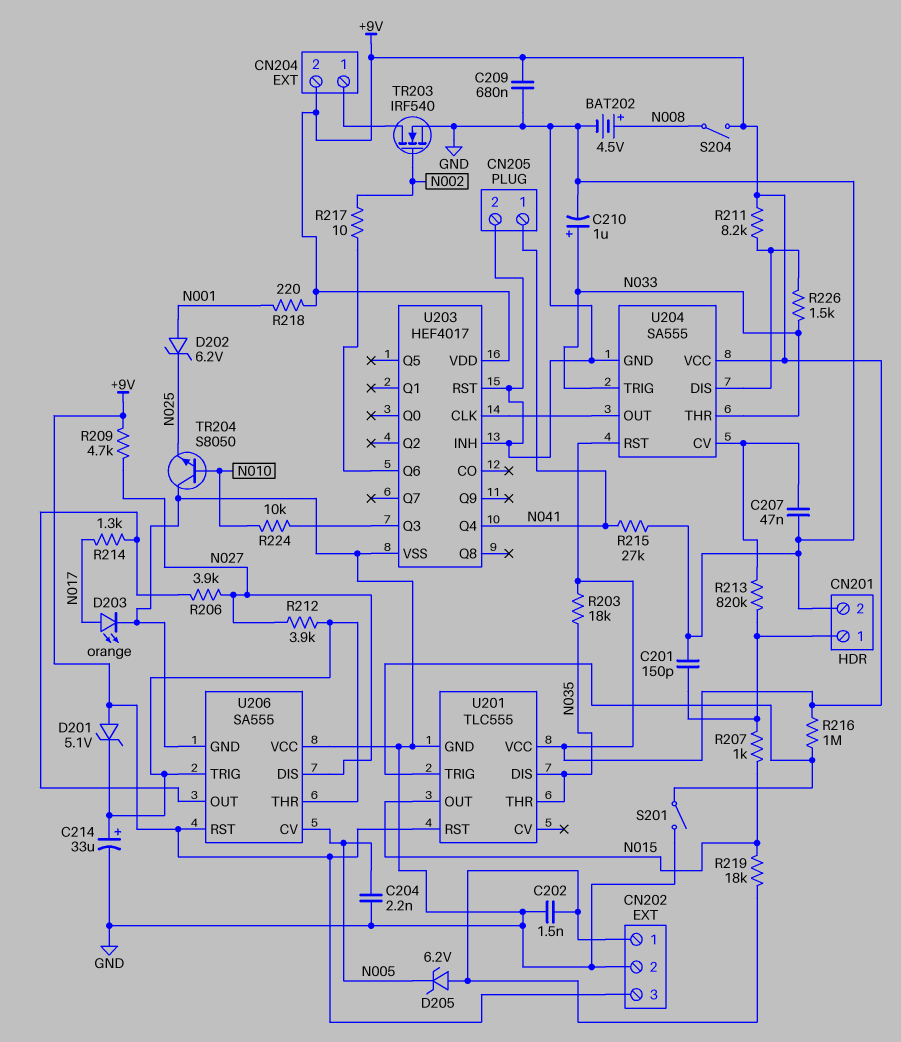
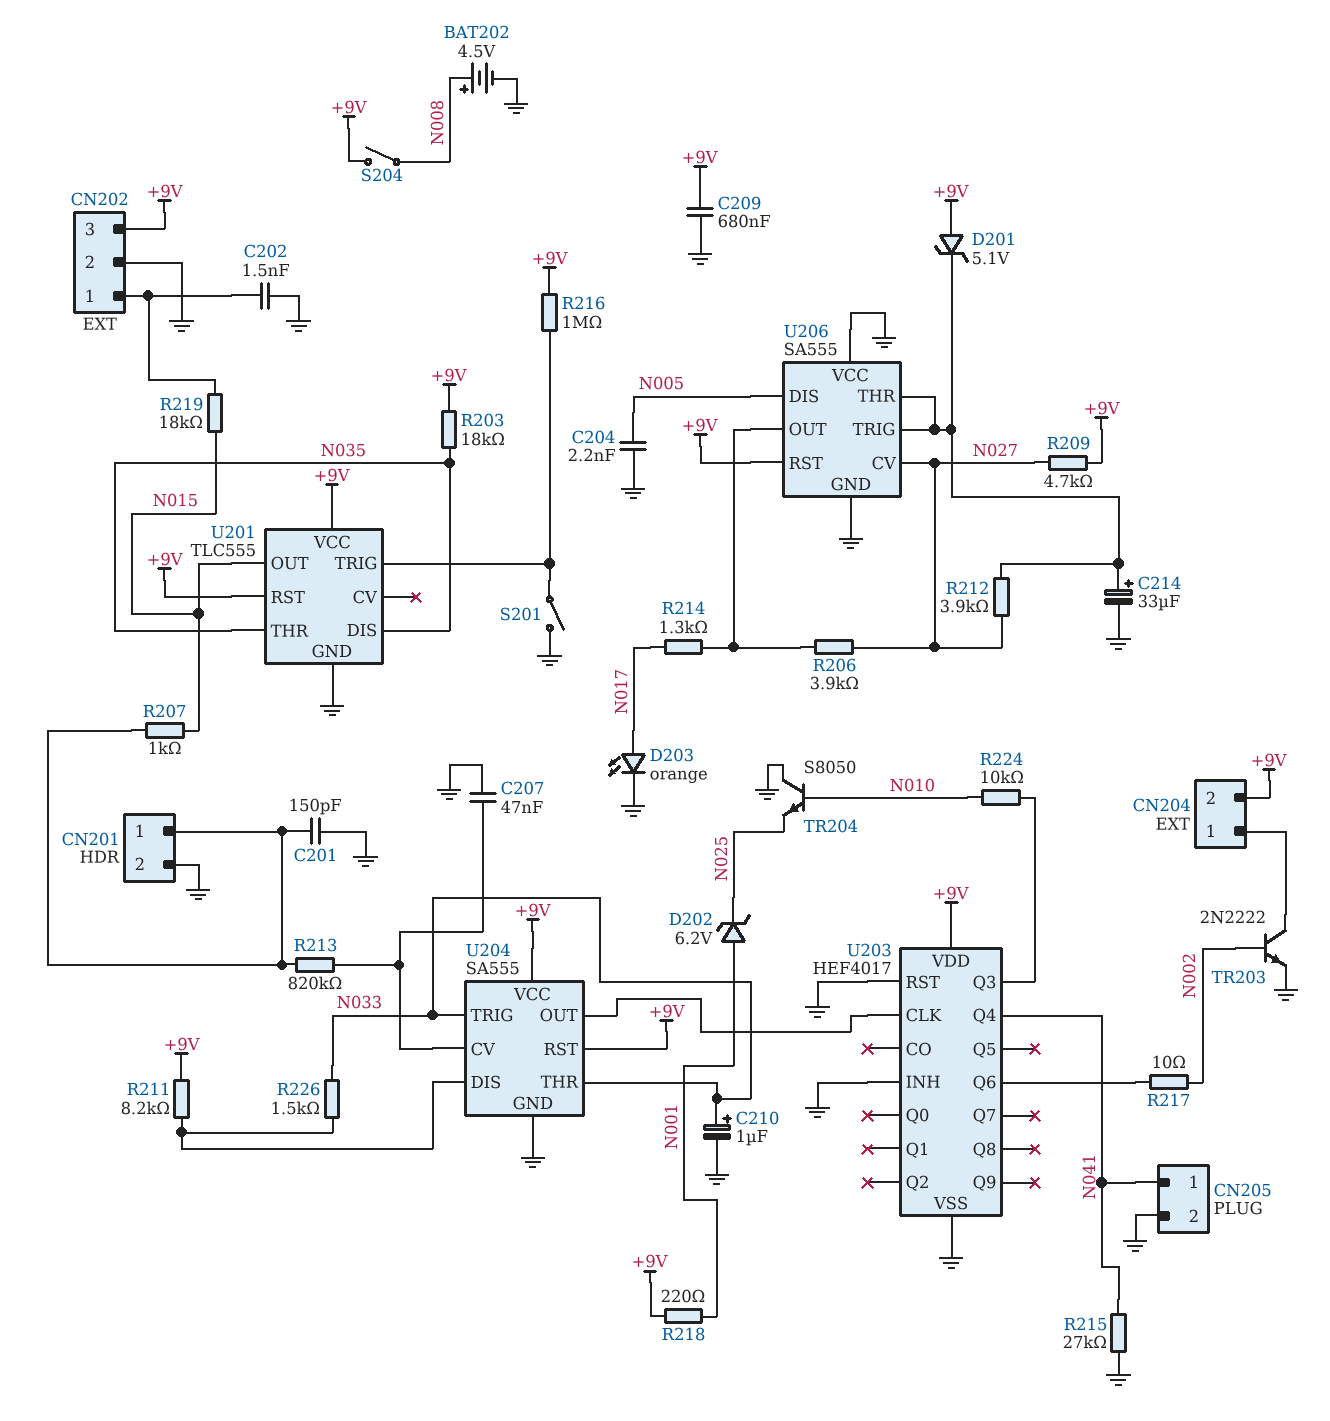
D205: zener 6.2V (A CN202/1, K N005) -> none
TR203: NMOS IRF540 (G N002, D CN204/1, S GND) -> NPN 2N2222 (B N002, C CN204/1, E GND)
U206 pin CV: N005 -> N027
U206 pin DIS: N027 -> N005

